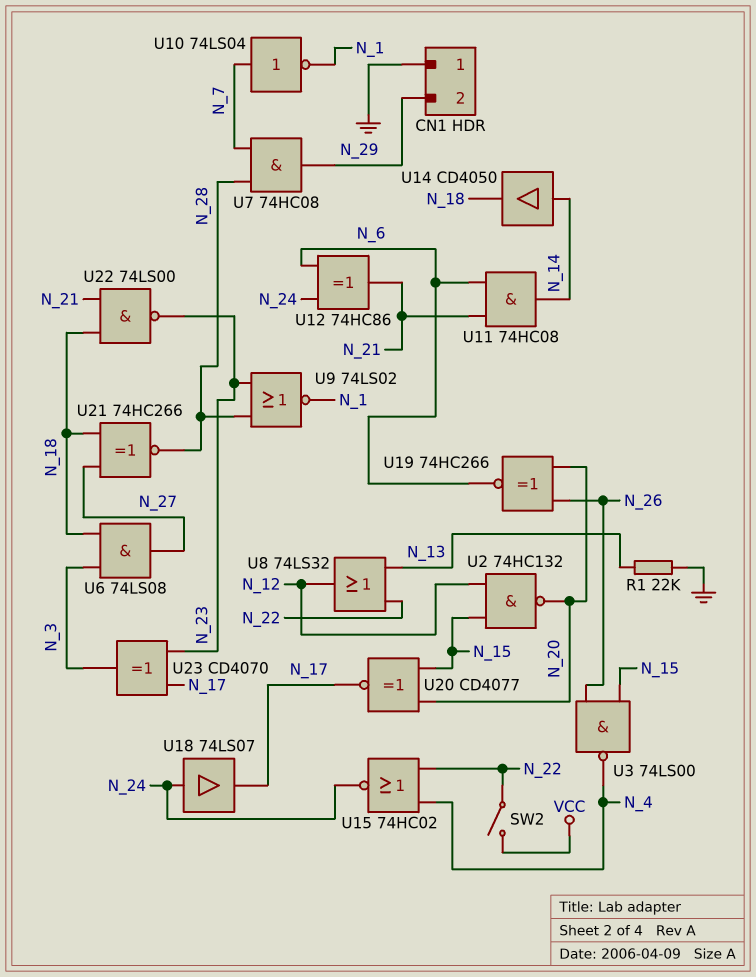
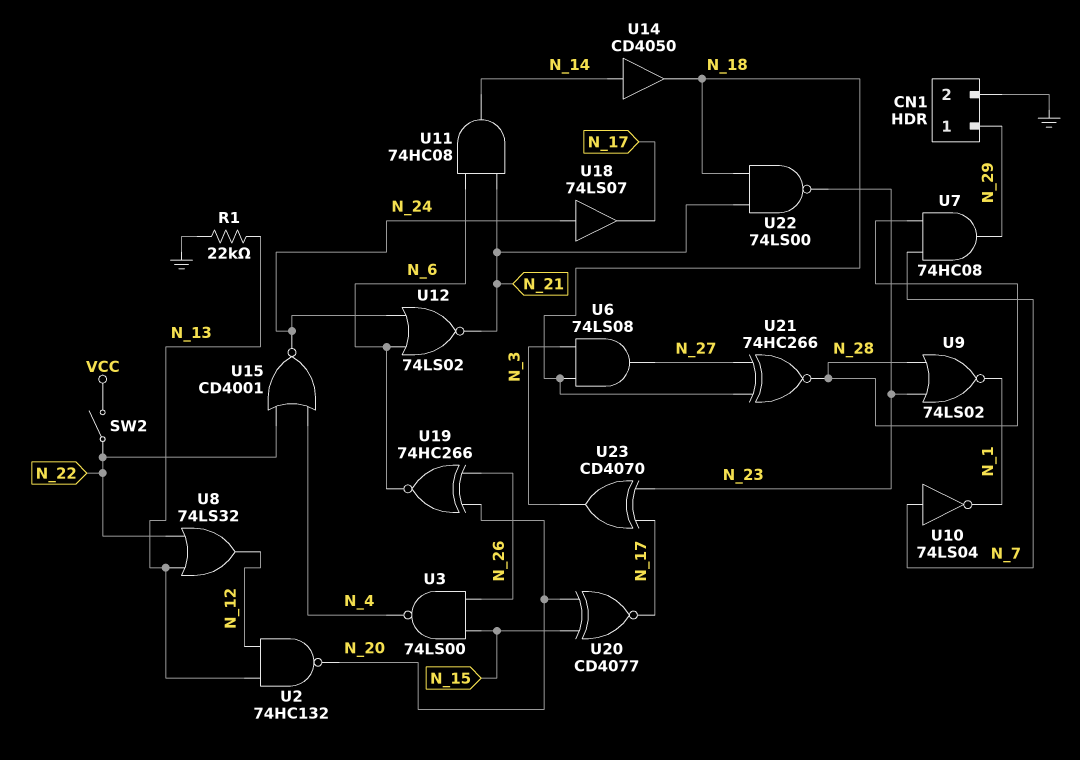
CN1 pin 1: GND -> N_29
CN1 pin 2: N_29 -> GND
U2: NAND 74HC132 (in N_12, in N_15, out N_20) -> NAND 74HC132 (in N_12, in N_13, out N_20)
U12: XOR 74HC86 (in N_6, in N_24, out N_21) -> NOR 74LS02 (in N_6, in N_24, out N_21)
U15: NOR 74HC02 (in N_4, in N_22, out N_24) -> NOR CD4001 (in N_4, in N_22, out N_24)

